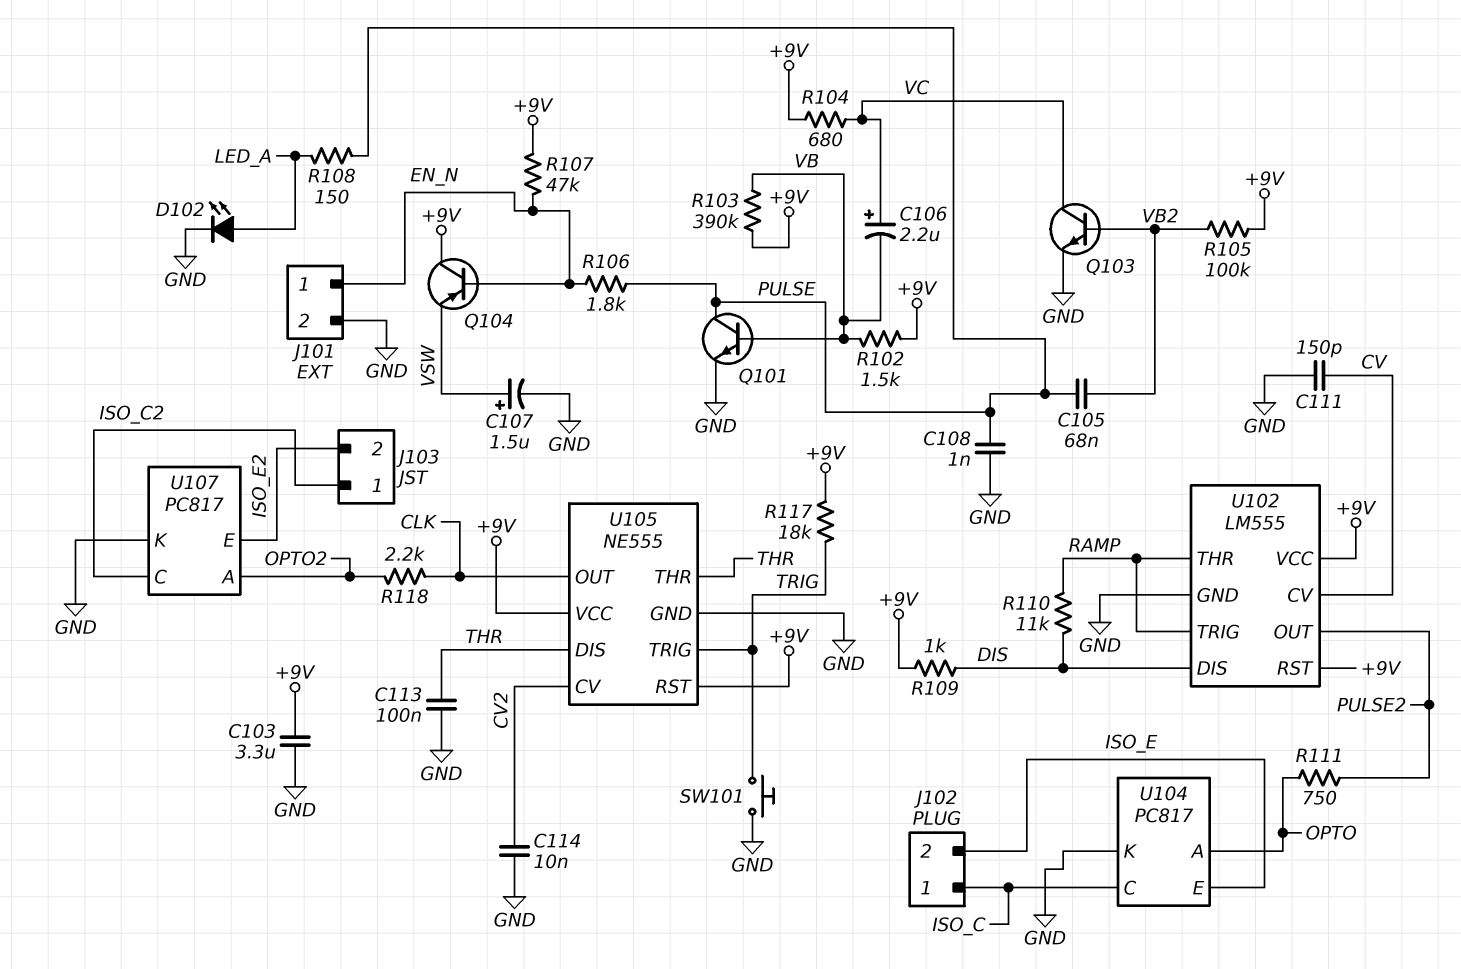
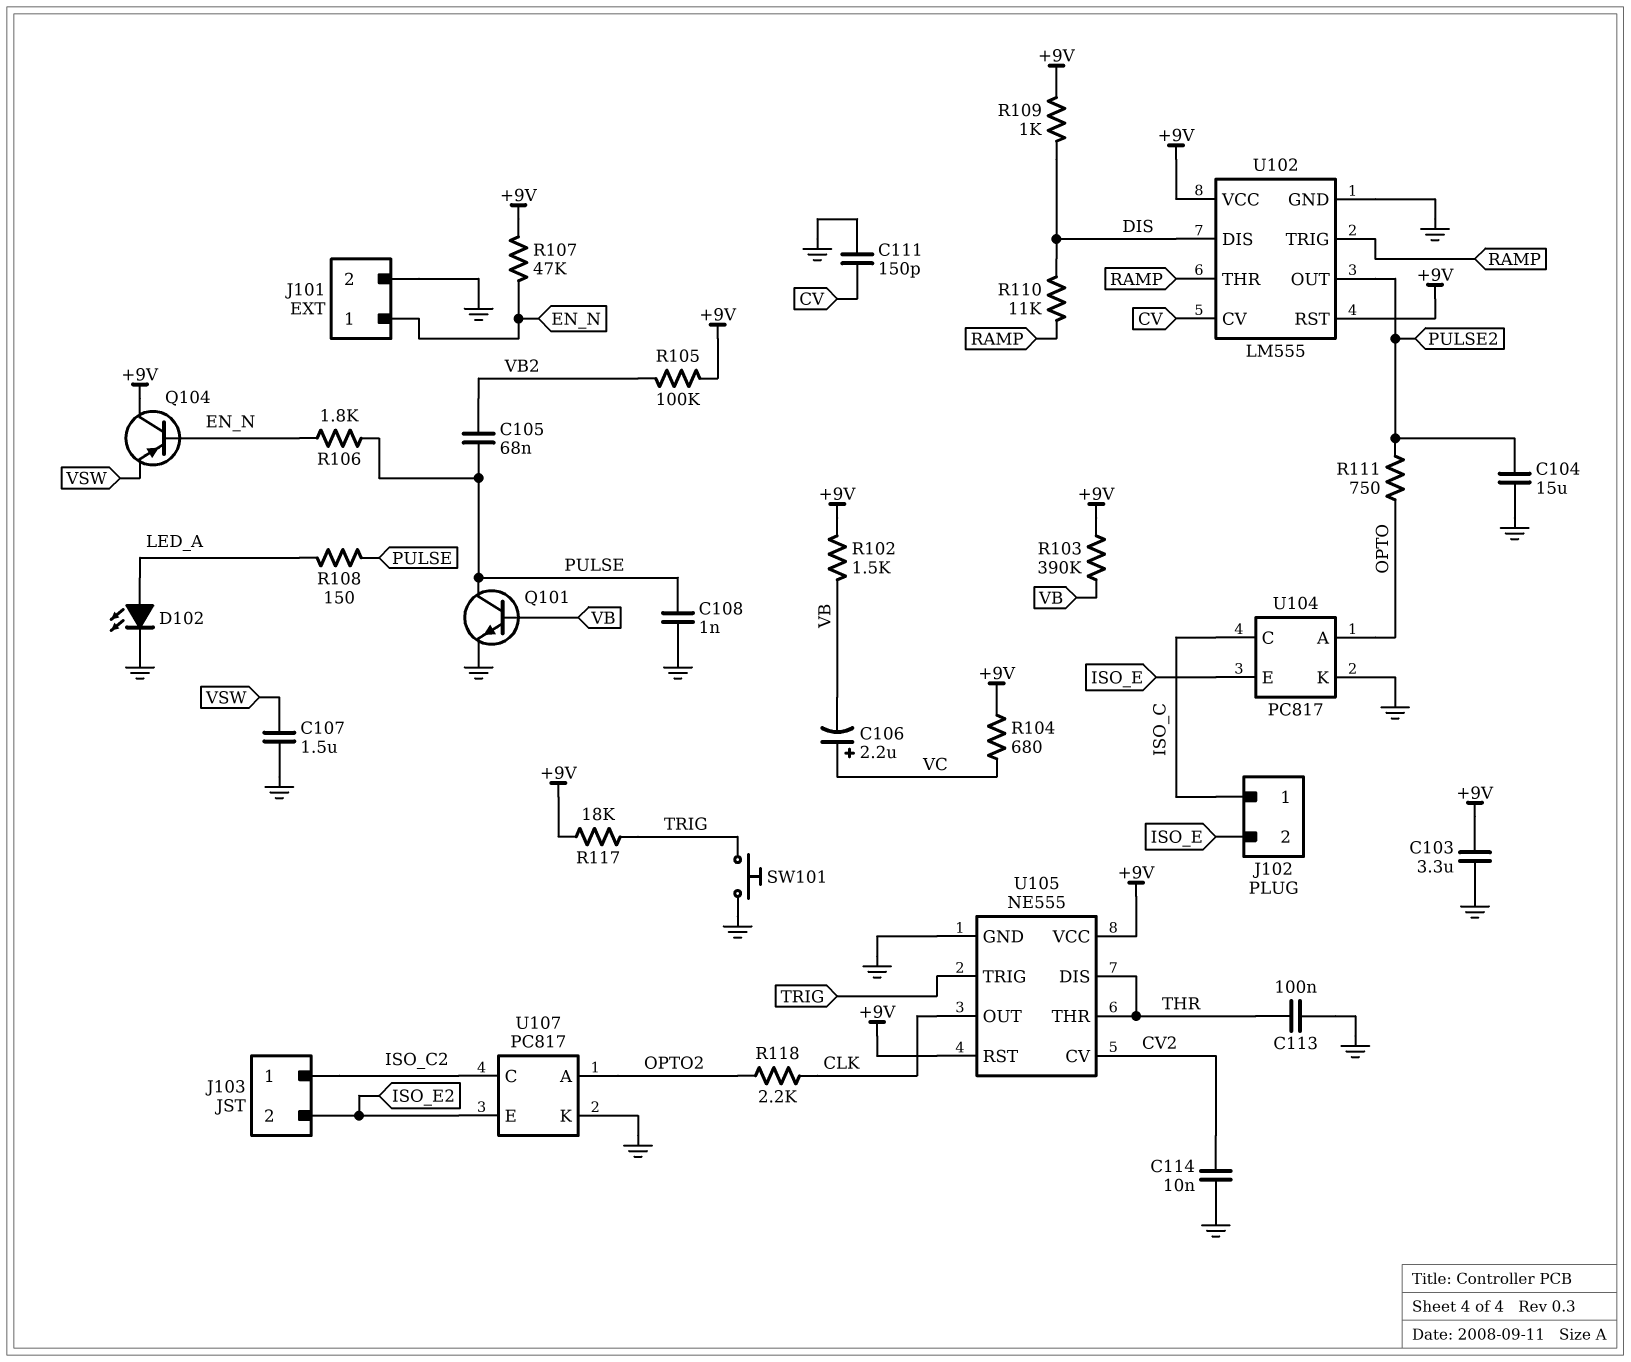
C104: none -> 15uF (GND, PULSE2)
C107: 1.5uF (plus VSW, minus GND) -> 1.5uF (GND, VSW)
Q103: NPN (B VB2, C VC, E GND) -> none

